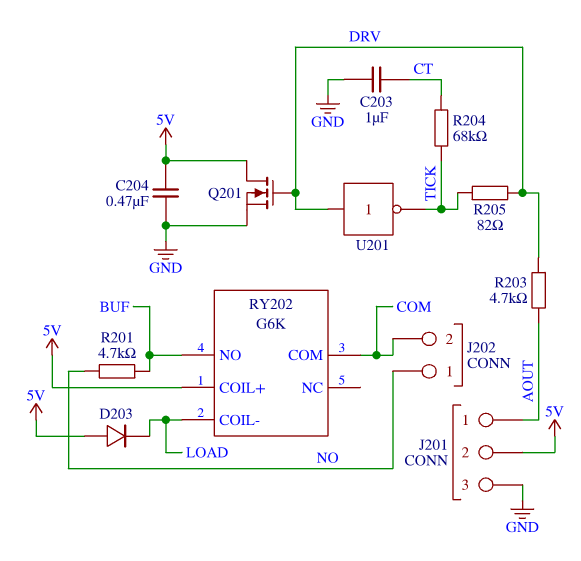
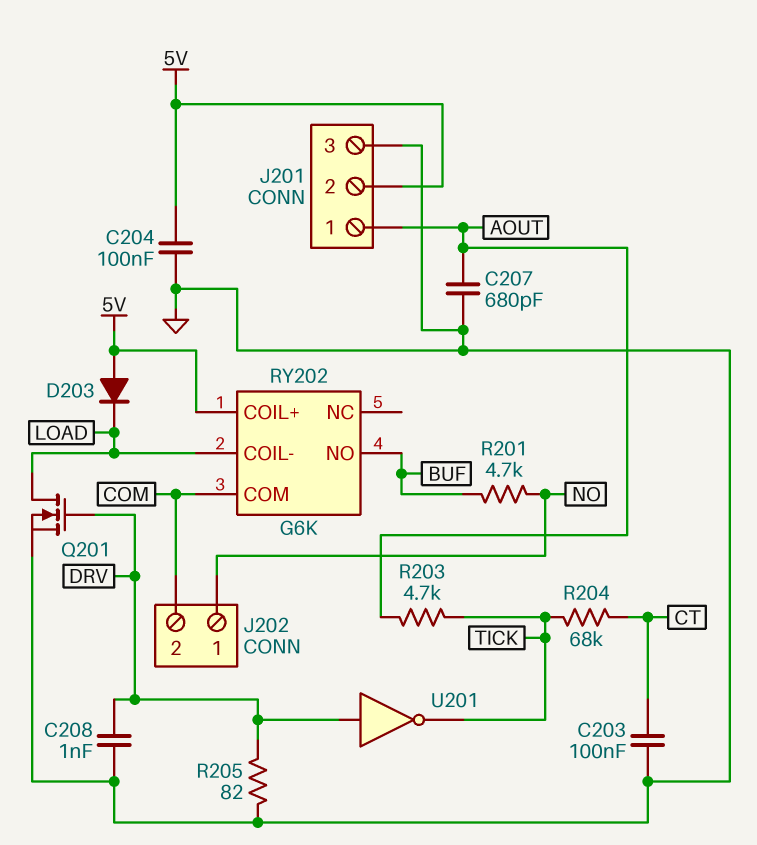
C203: 1uF (CT, GND) -> 100nF (CT, GND)
C204: 470nF (5V, GND) -> 100nF (5V, GND)
C207: none -> 680pF (AOUT, GND)
C208: none -> 1nF (DRV, GND)
Q201: NMOS (G DRV, D 5V, S GND) -> NMOS (G DRV, D LOAD, S GND)
R203: 4.7k (AOUT, DRV) -> 4.7k (AOUT, TICK)
R205: 82 (DRV, TICK) -> 82 (DRV, GND)

